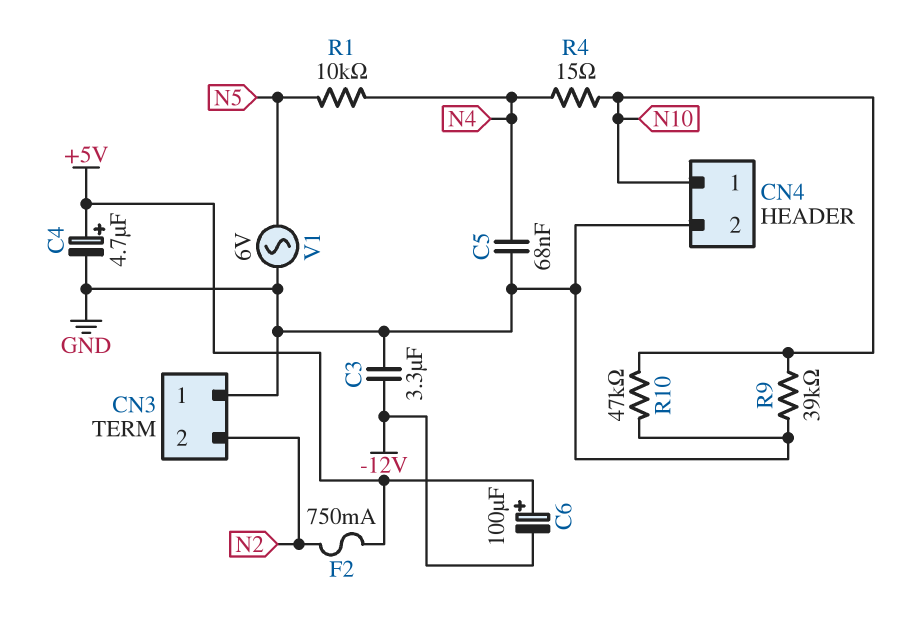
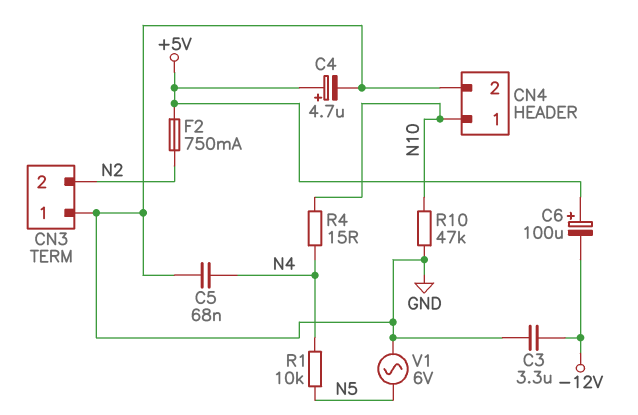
R9: 39k (GND, N10) -> none

